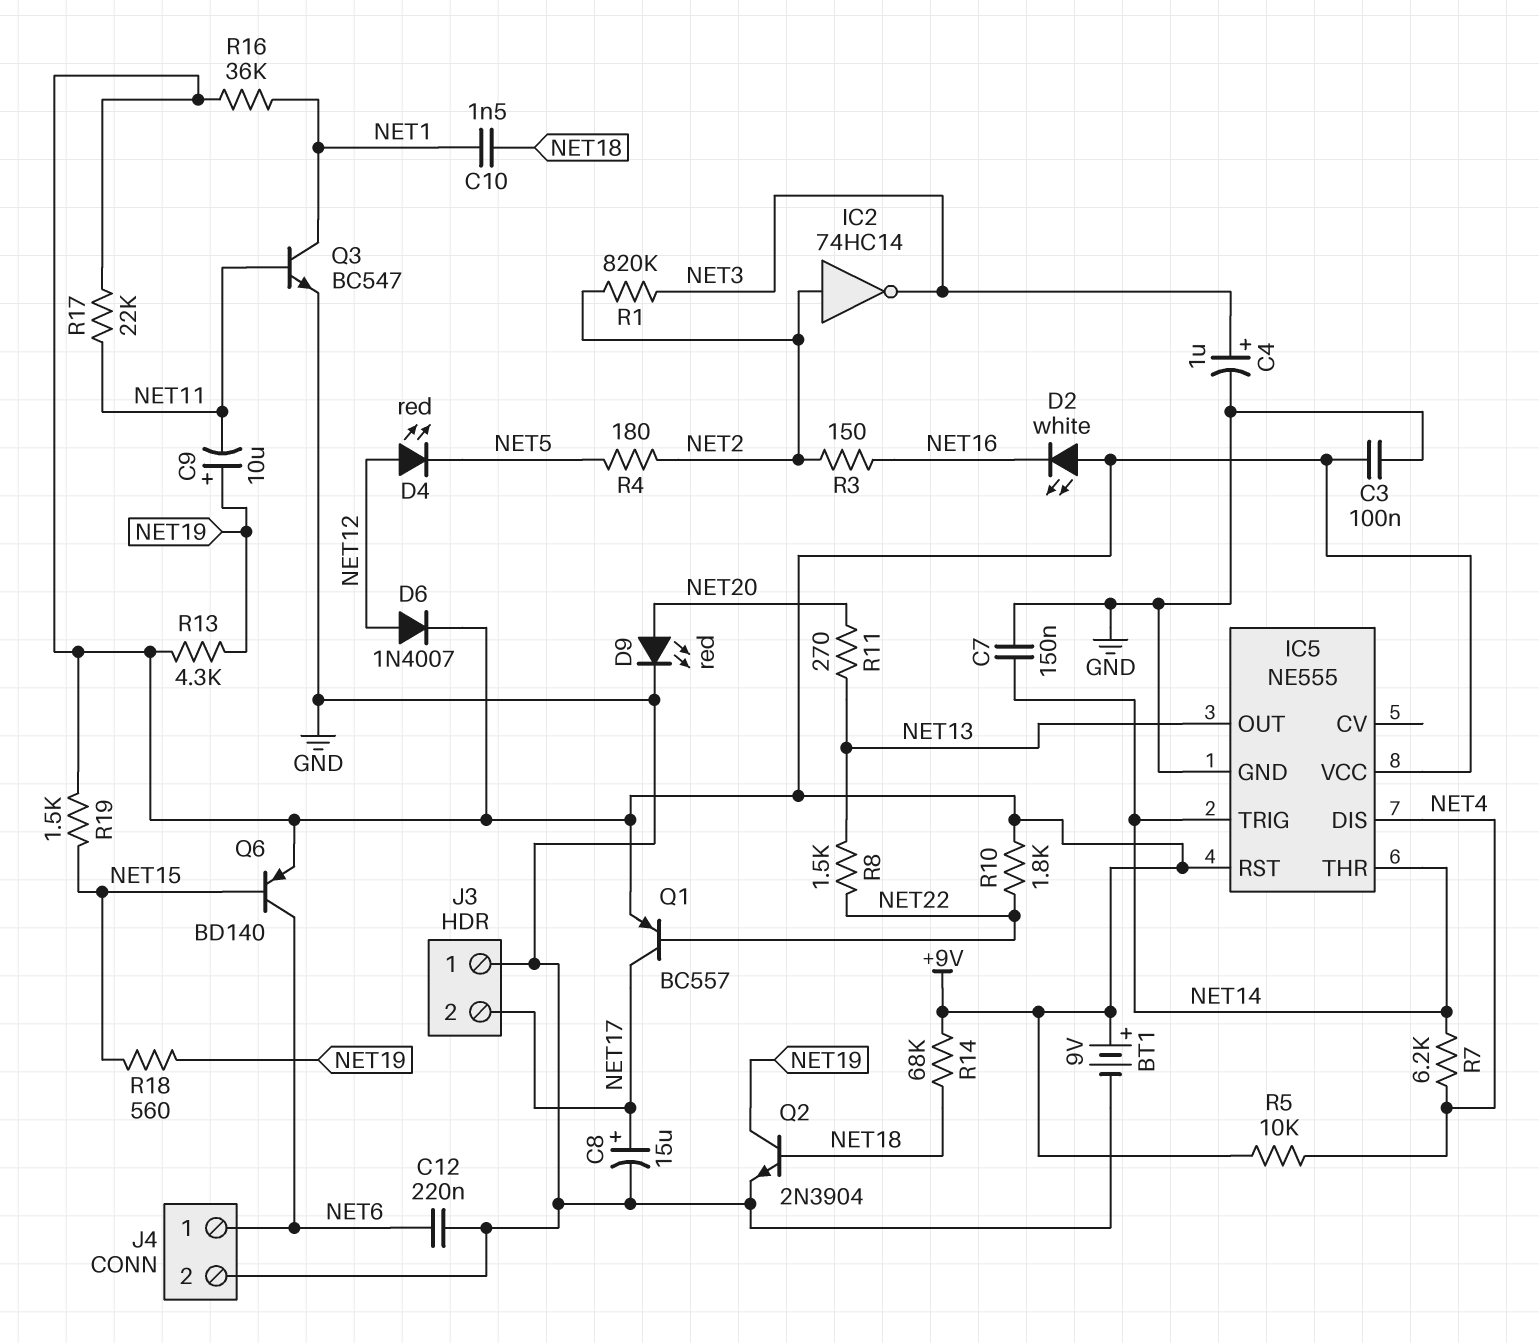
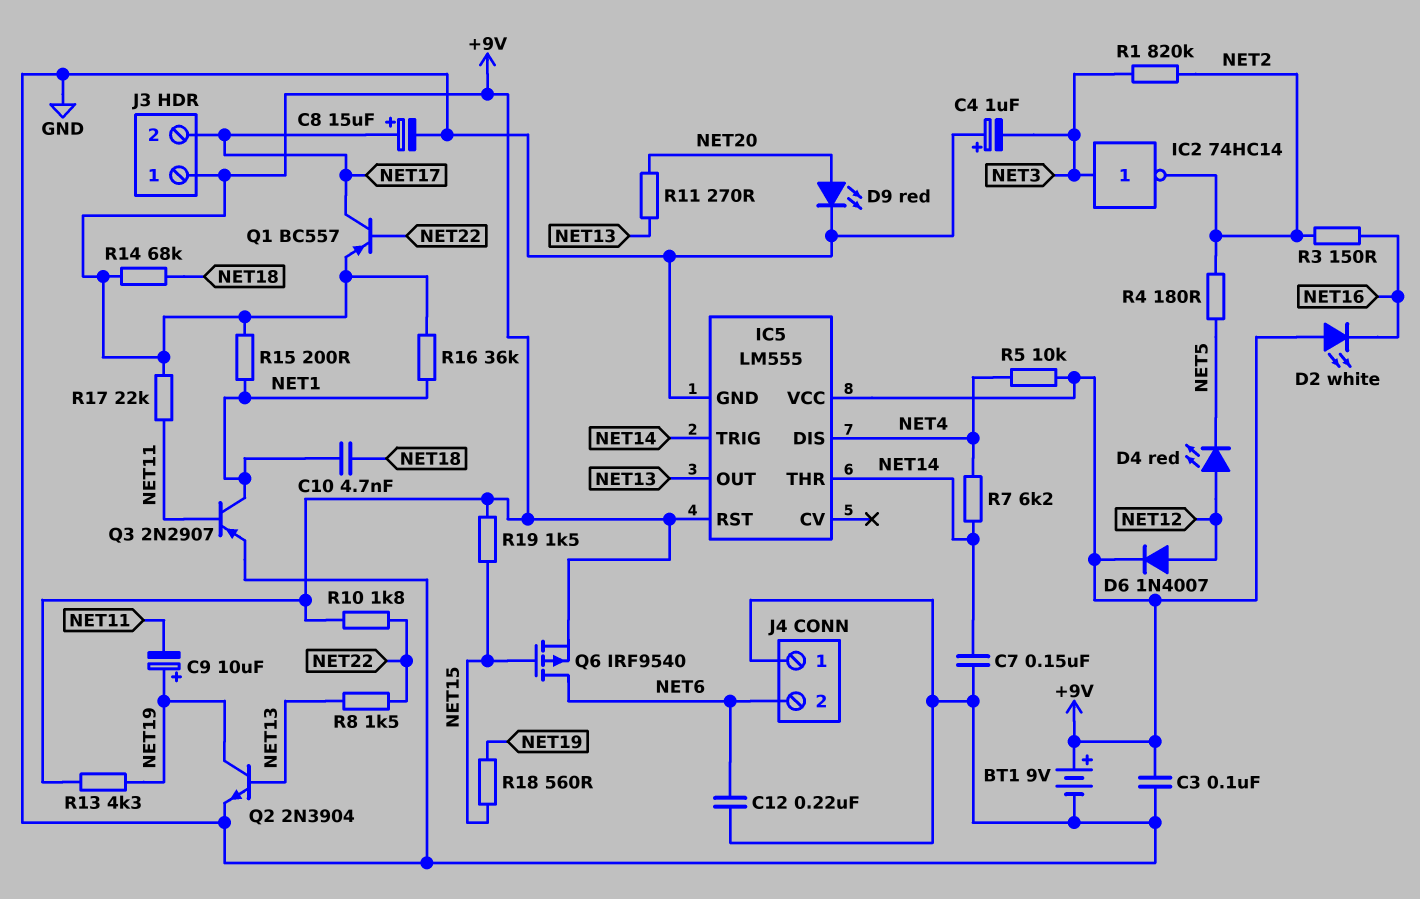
C4: 1uF (plus NET3, minus GND) -> 1uF (plus GND, minus NET3)
C10: 1.5nF (NET1, NET18) -> 4.7nF (NET1, NET18)
IC2: NOT 74HC14 (in NET2, out NET3) -> NOT 74HC14 (in NET3, out NET2)
IC5: NE555 -> LM555
J3 pin 1: GND -> +9V
J4 pin 1: NET6 -> GND
J4 pin 2: GND -> NET6
Q2: NPN 2N3904 (B NET18, C NET19, E GND) -> NPN 2N3904 (B NET13, C NET19, E GND)
Q3: NPN BC547 (B NET11, C NET1, E GND) -> PNP 2N2907 (B NET11, C NET1, E GND)
Q6: PNP BD140 (B NET15, C NET6, E +9V) -> PMOS IRF9540 (G NET15, D NET6, S +9V)
R15: none -> 200 (+9V, NET1)

